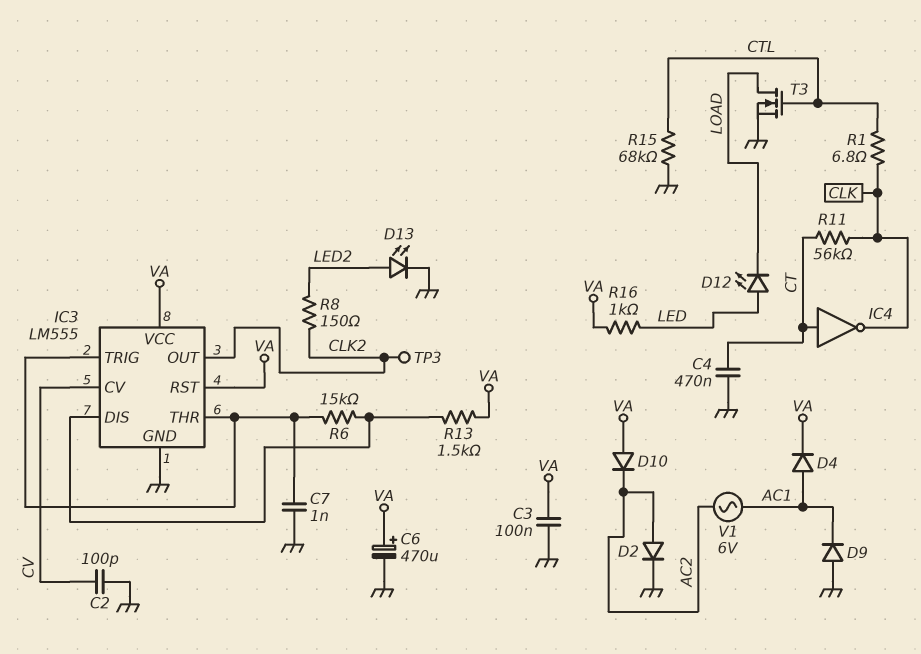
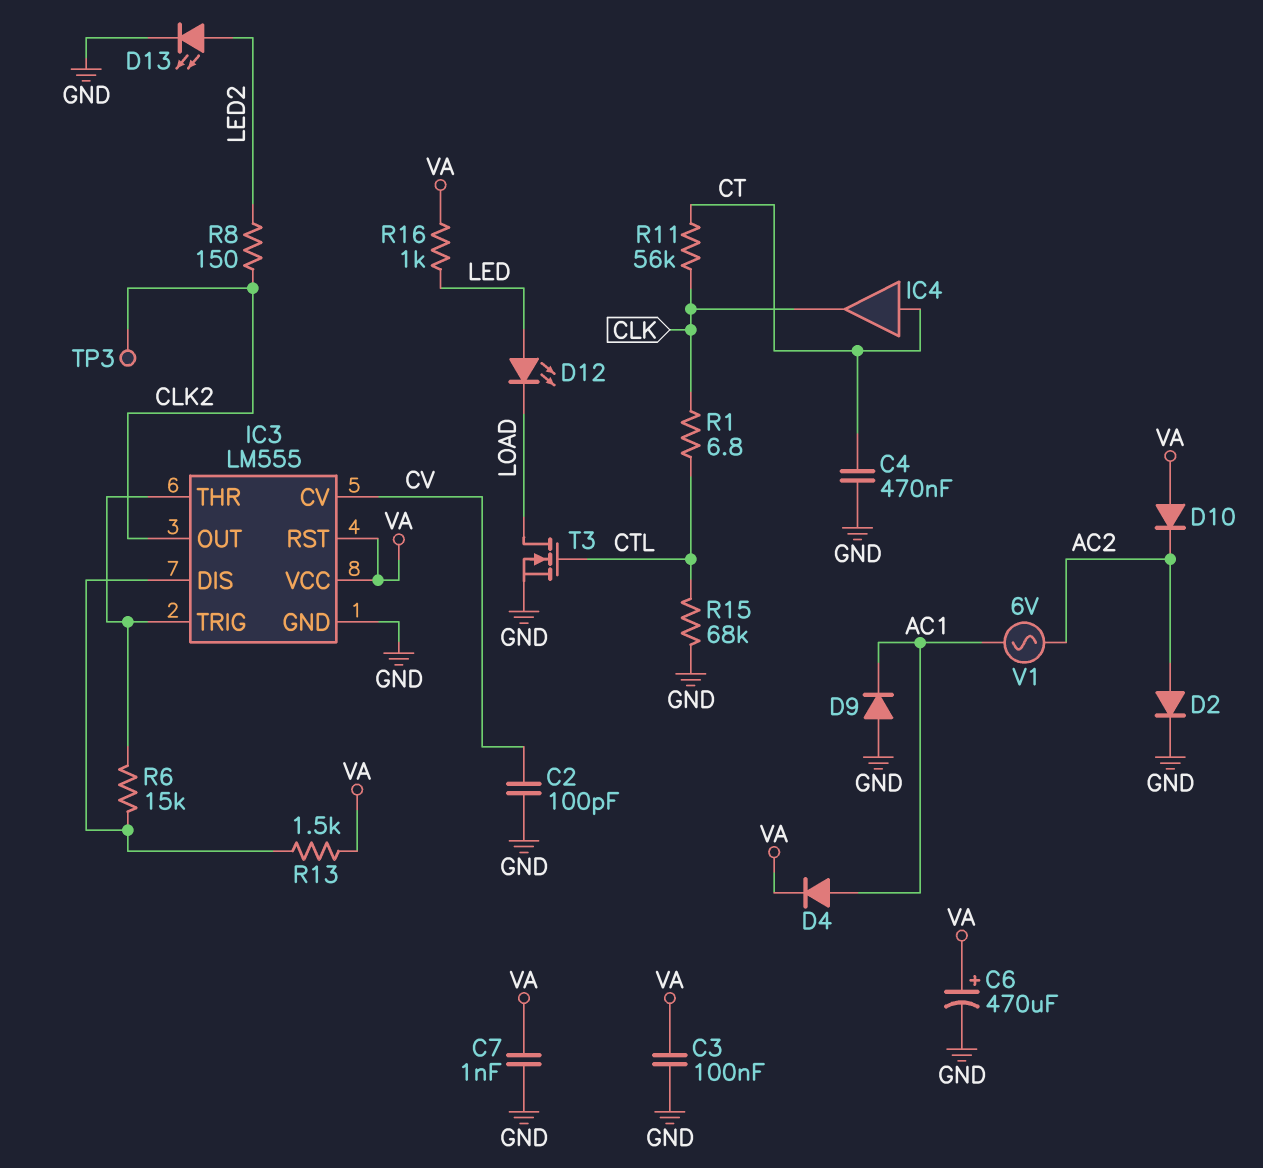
C7: 1nF (GND, IC3/THR) -> 1nF (GND, VA)
IC4: NOT (in CT, out CLK) -> buffer (in CT, out CLK)

